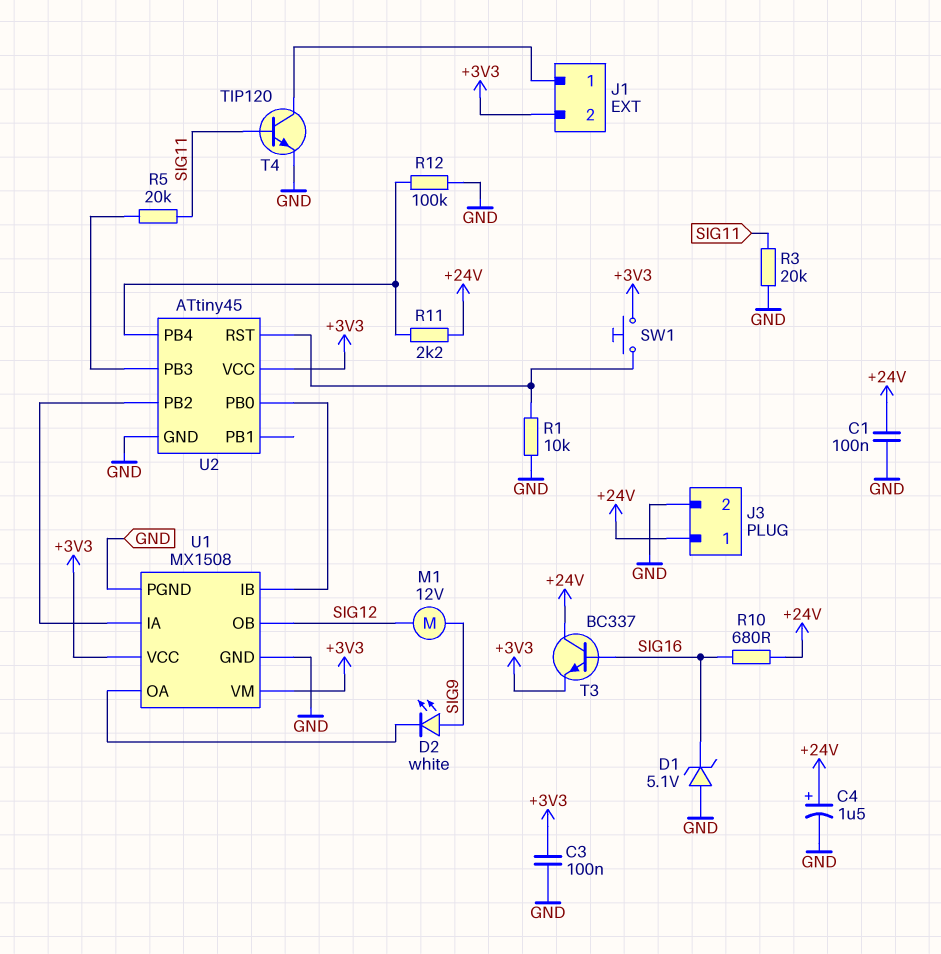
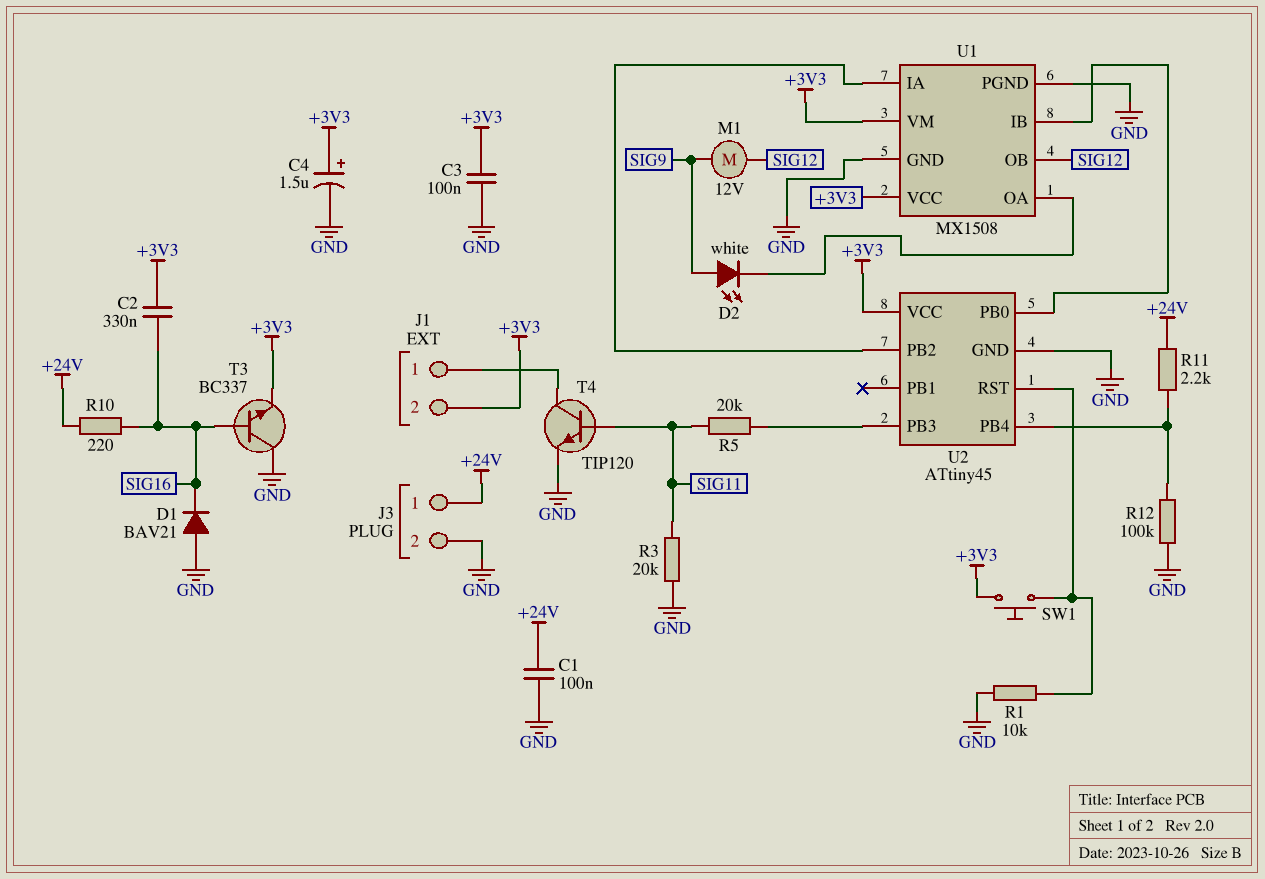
C2: none -> 330nF (+3V3, SIG16)
C4: 1.5uF (plus +24V, minus GND) -> 1.5uF (plus +3V3, minus GND)
D1: zener 5.1V (A GND, K SIG16) -> diode BAV21 (A GND, K SIG16)
R10: 680 (+24V, SIG16) -> 220 (+24V, SIG16)
T3: NPN BC337 (B SIG16, C +24V, E +3V3) -> NPN BC337 (B SIG16, C GND, E +3V3)

